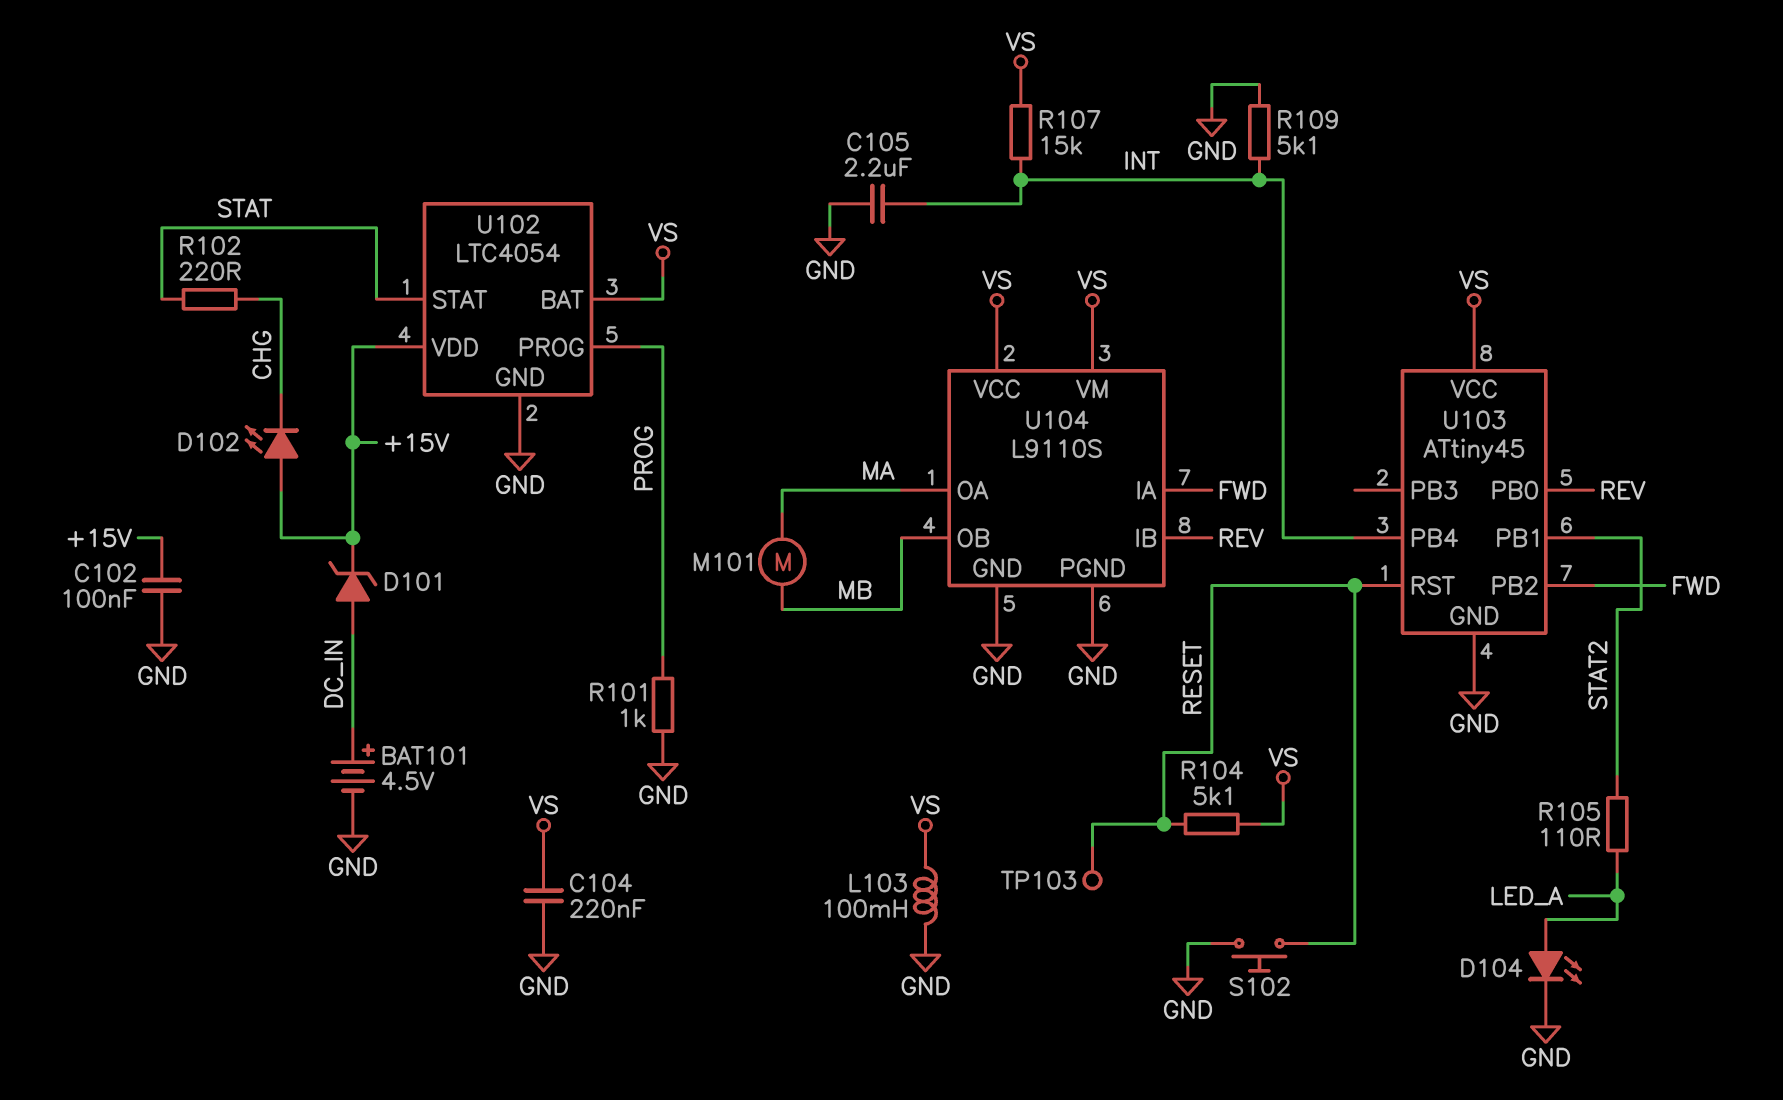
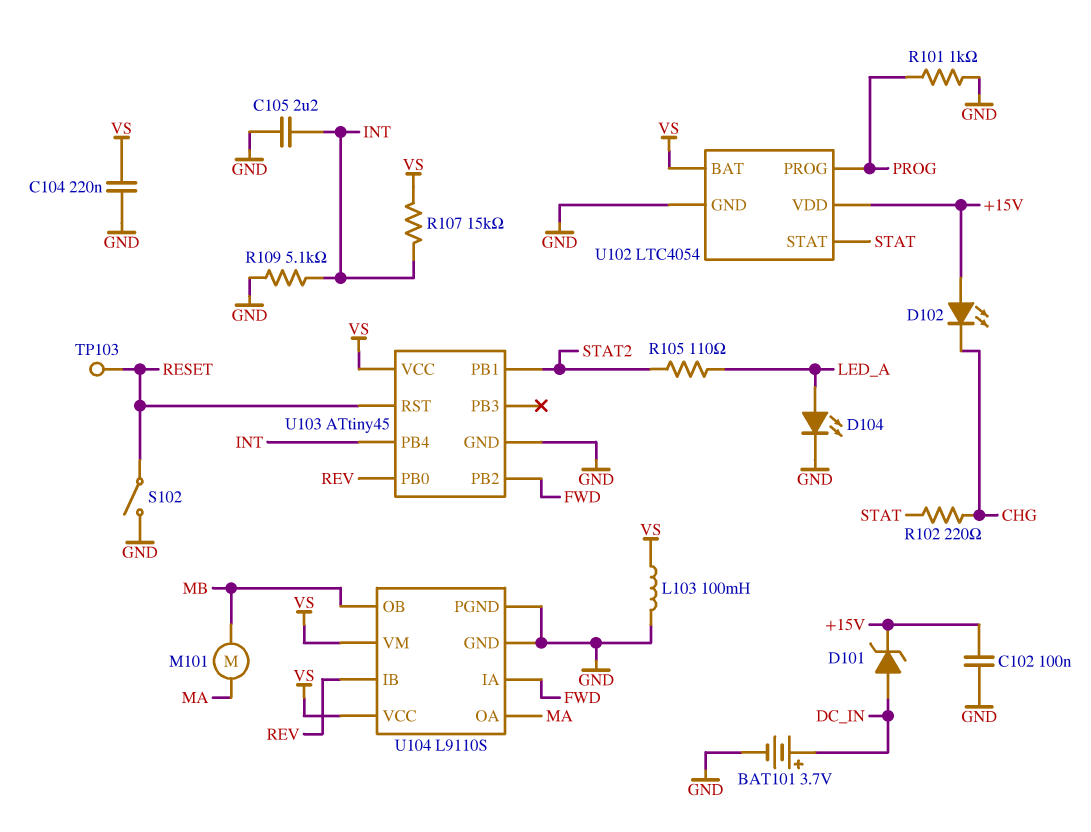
BAT101: 4.5V (plus DC_IN, minus GND) -> 3.7V (plus DC_IN, minus GND)
R104: 5.1k (RESET, VS) -> none
S102: button (GND, RESET) -> switch (GND, RESET)

